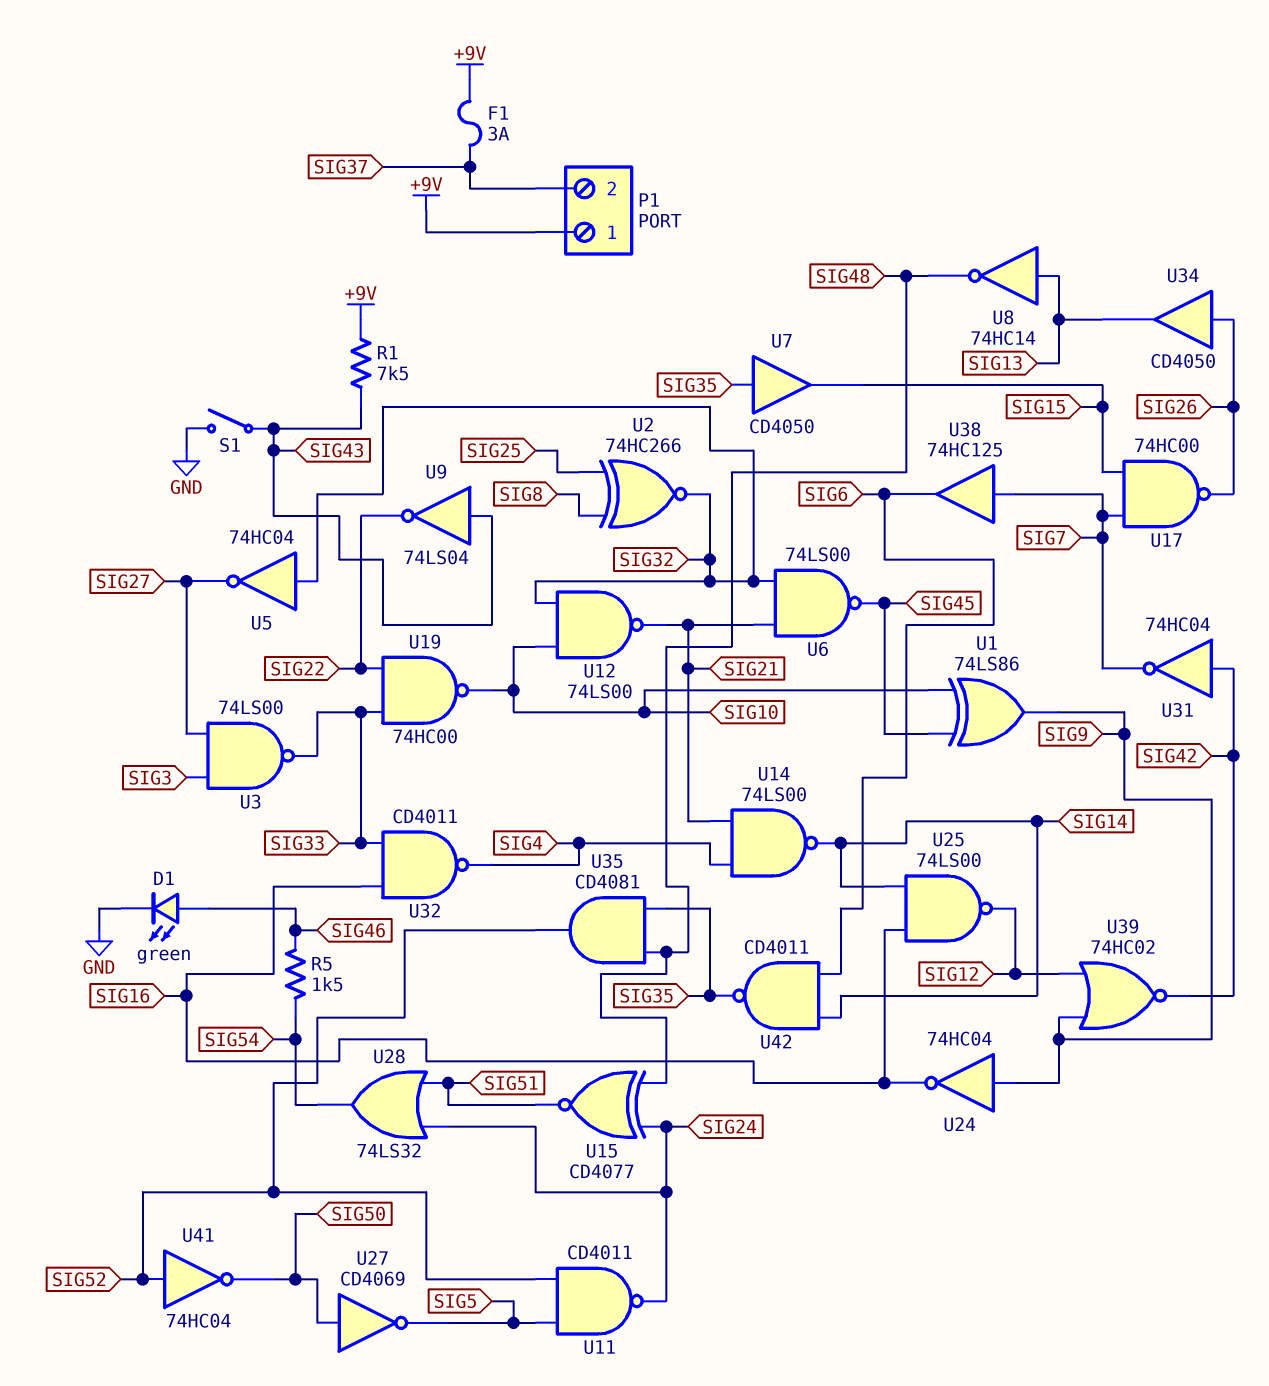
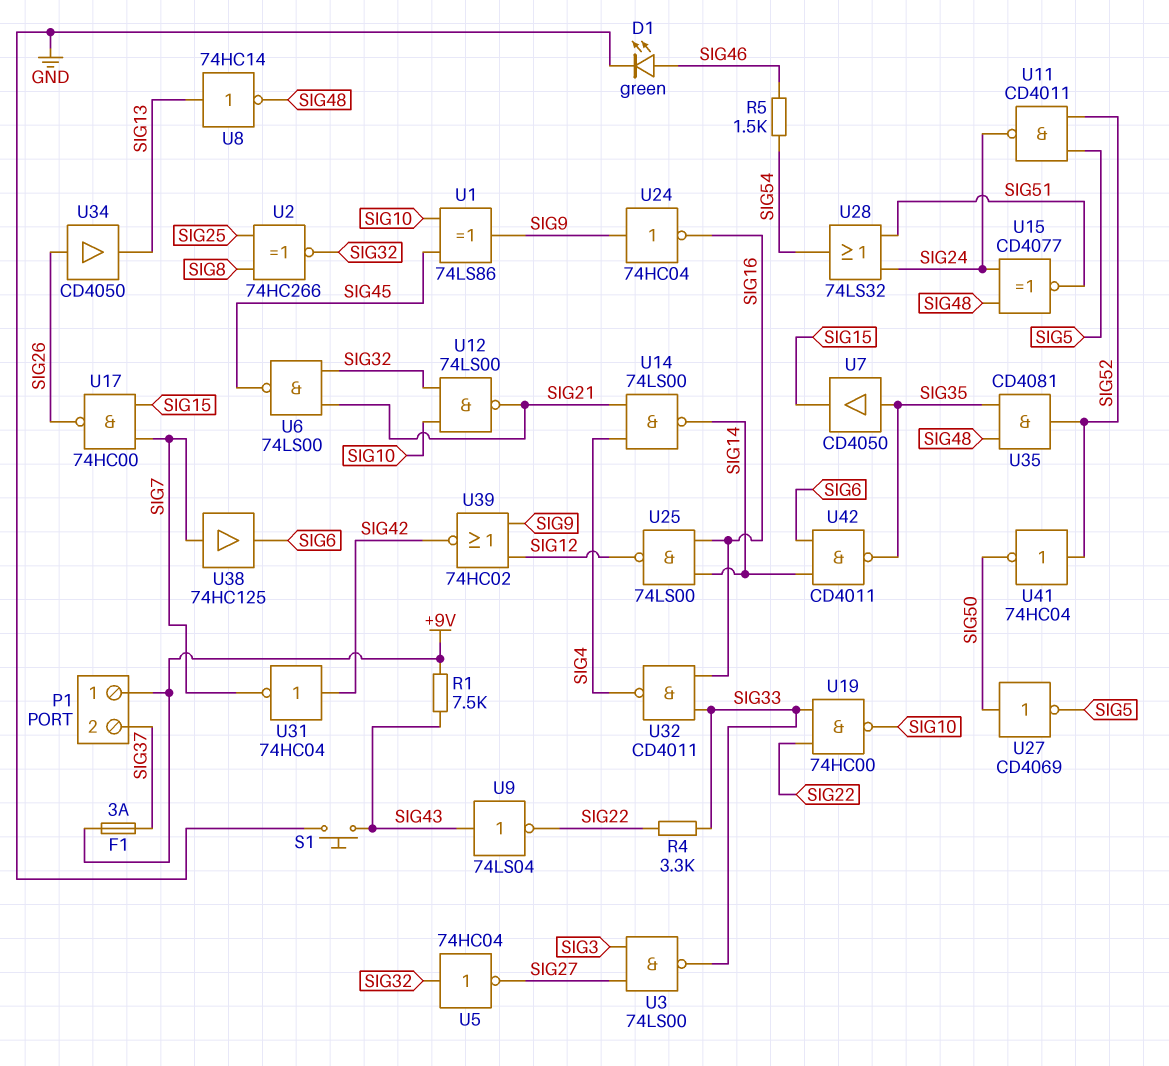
R4: none -> 3.3k (SIG22, SIG33)
S1: switch (GND, SIG43) -> button (GND, SIG43)

